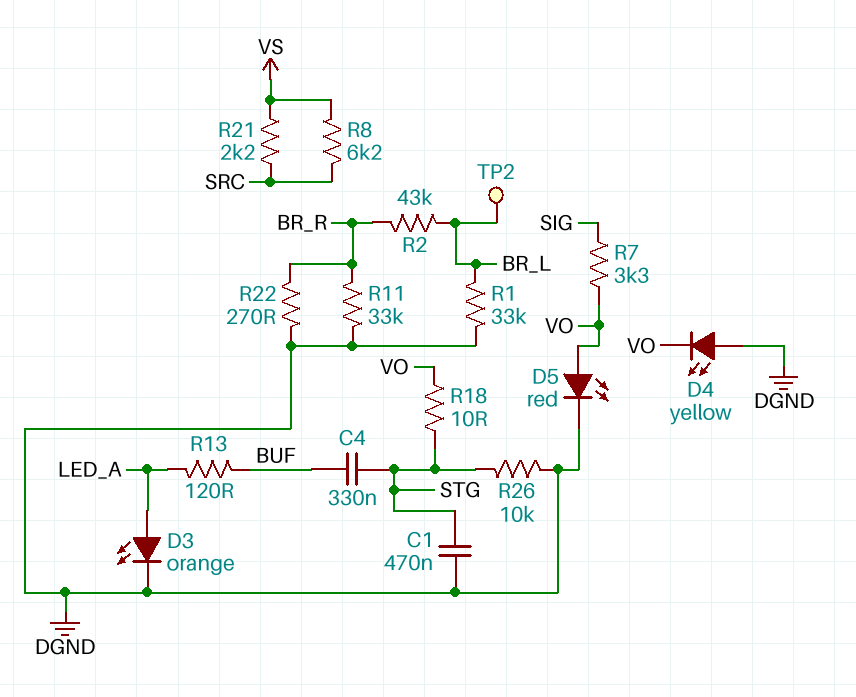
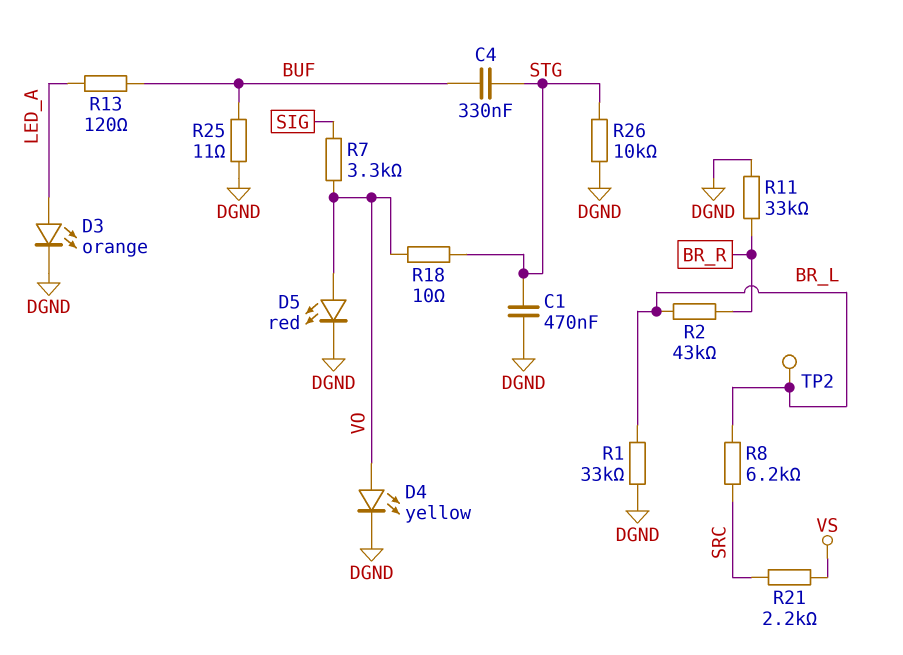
D4: LED yellow (A DGND, K VO) -> LED yellow (A VO, K DGND)
R8: 6.2k (SRC, VS) -> 6.2k (BR_L, SRC)
R22: 270 (BR_R, DGND) -> none
R25: none -> 11 (BUF, DGND)

